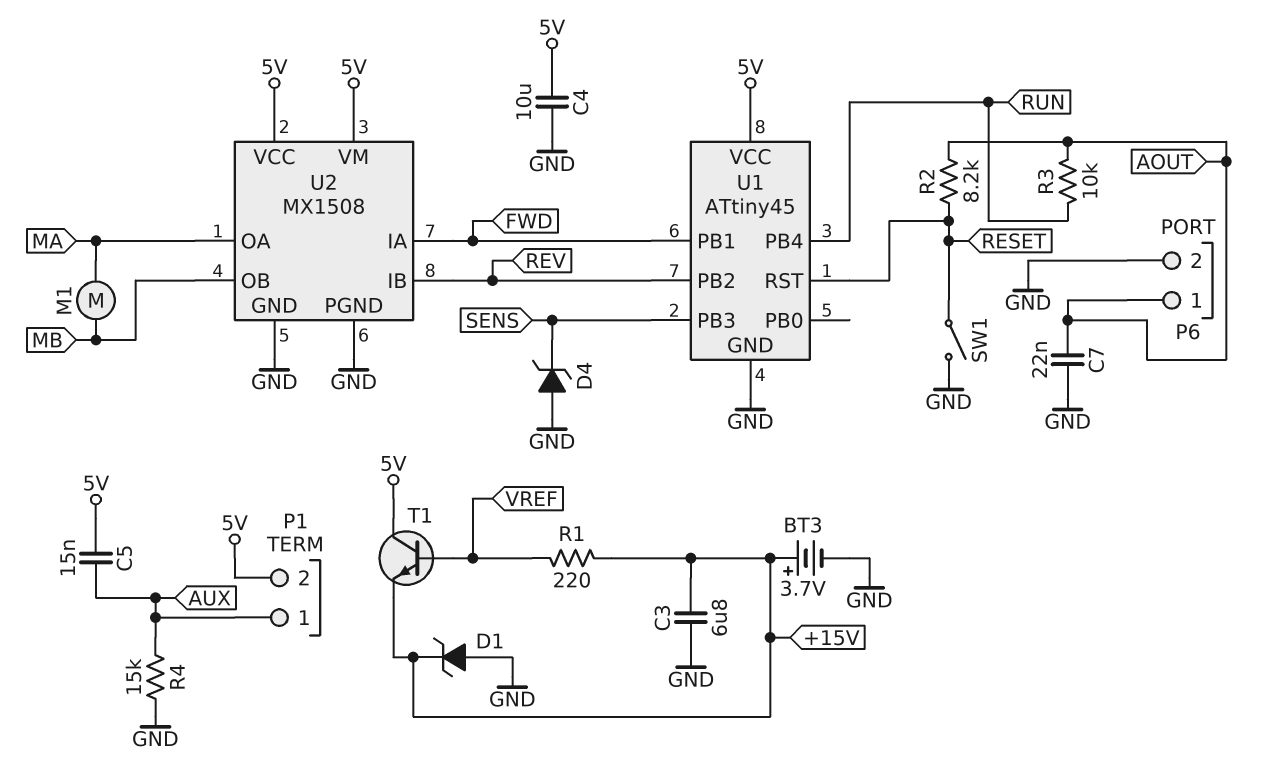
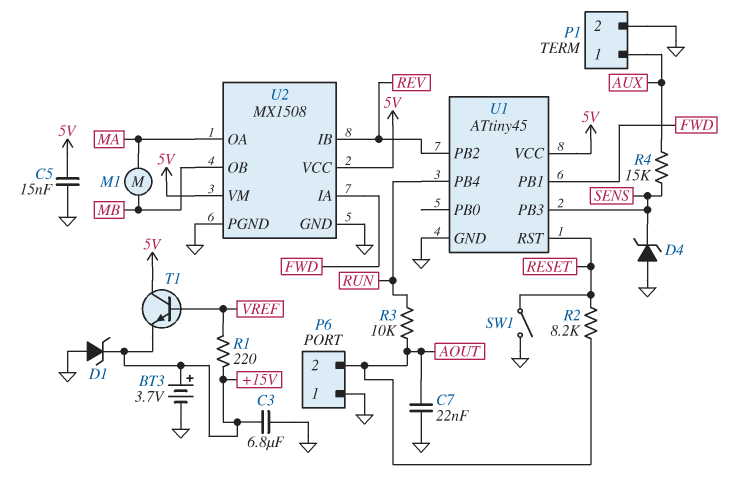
C4: 10uF (5V, GND) -> none
C5: 15nF (5V, AUX) -> 15nF (5V, GND)
P1 pin 2: 5V -> GND
P6 pin 1: AOUT -> GND
P6 pin 2: GND -> AOUT
R4: 15k (AUX, GND) -> 15k (AUX, SENS)

